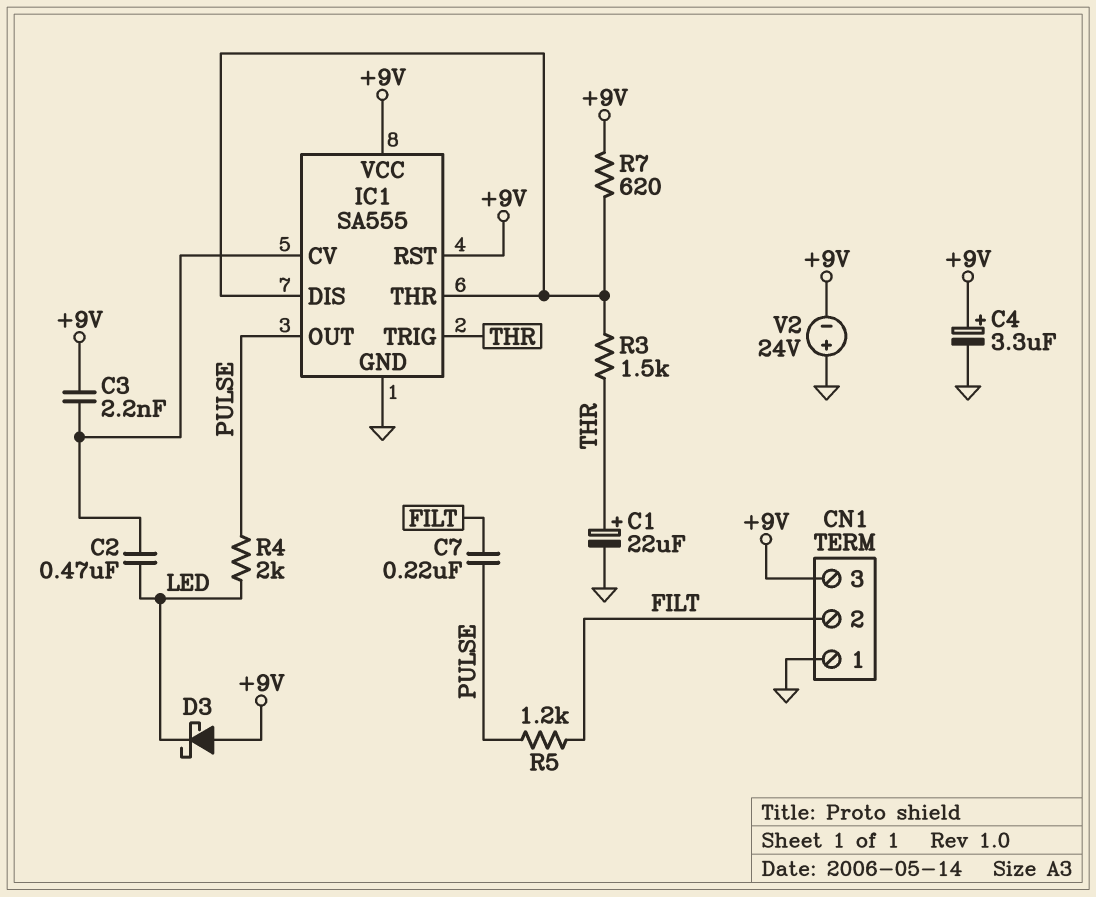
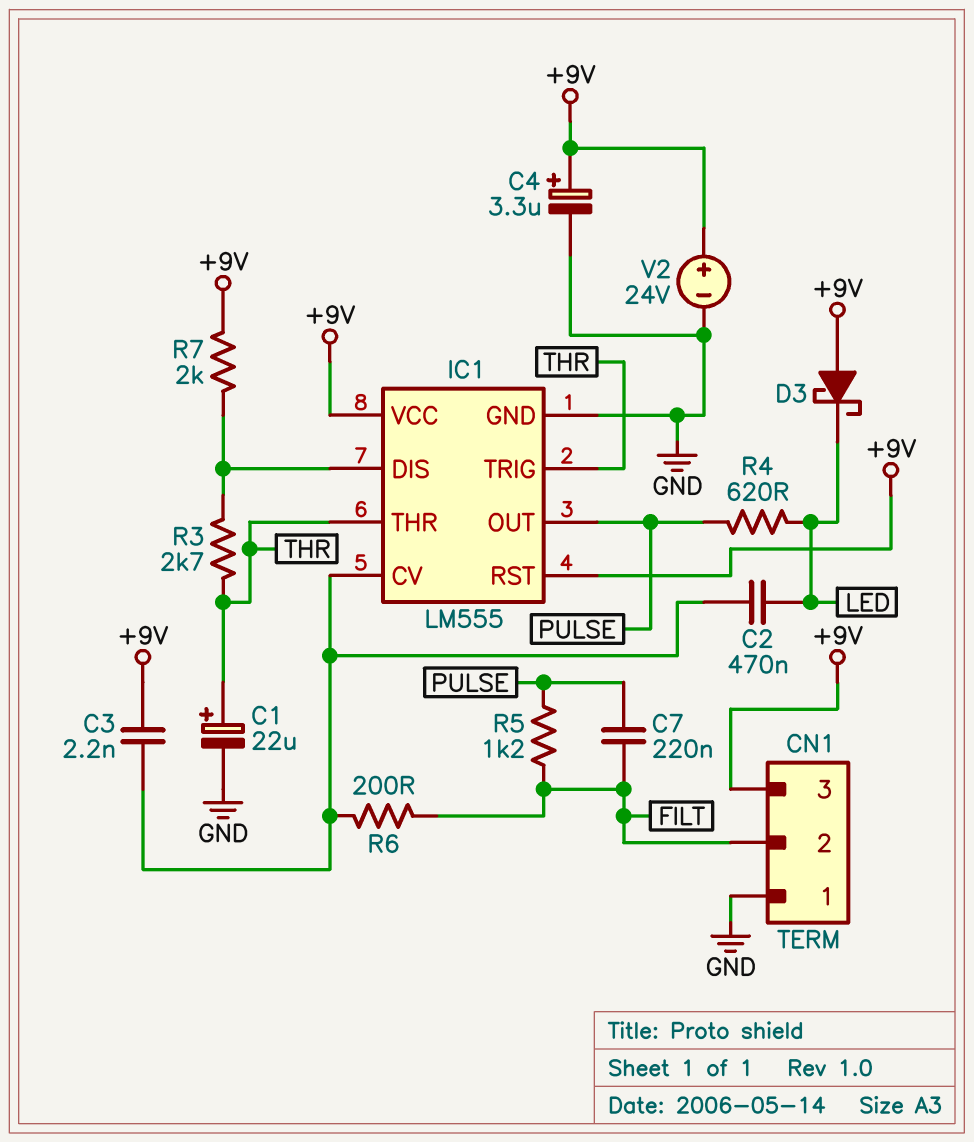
IC1: SA555 -> LM555
IC1 pin THR: IC1/DIS -> THR
R3: 1.5k (IC1/DIS, THR) -> 2.7k (IC1/DIS, THR)
R4: 2k (LED, PULSE) -> 620 (LED, PULSE)
R6: none -> 200 (FILT, IC1/CV)
R7: 620 (+9V, IC1/DIS) -> 2k (+9V, IC1/DIS)
V2: 24V (plus GND, minus +9V) -> 24V (plus +9V, minus GND)

